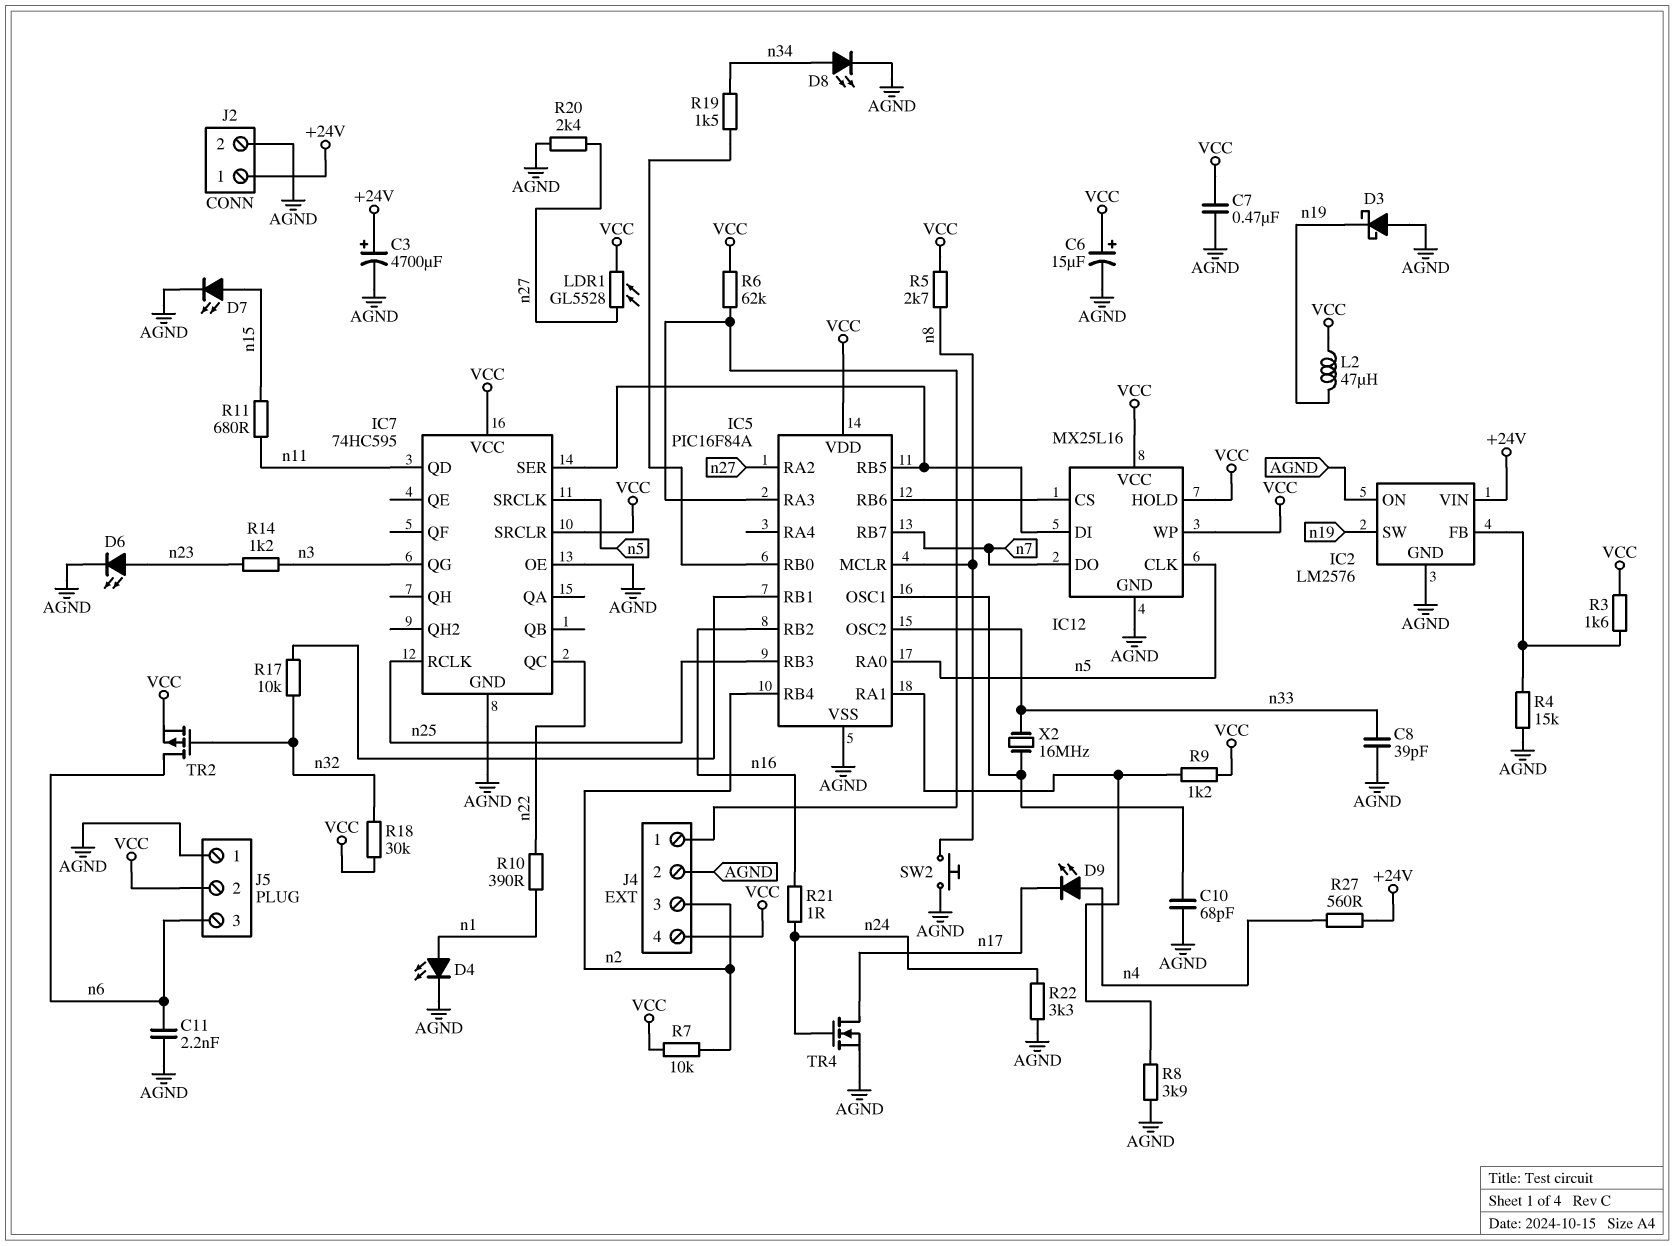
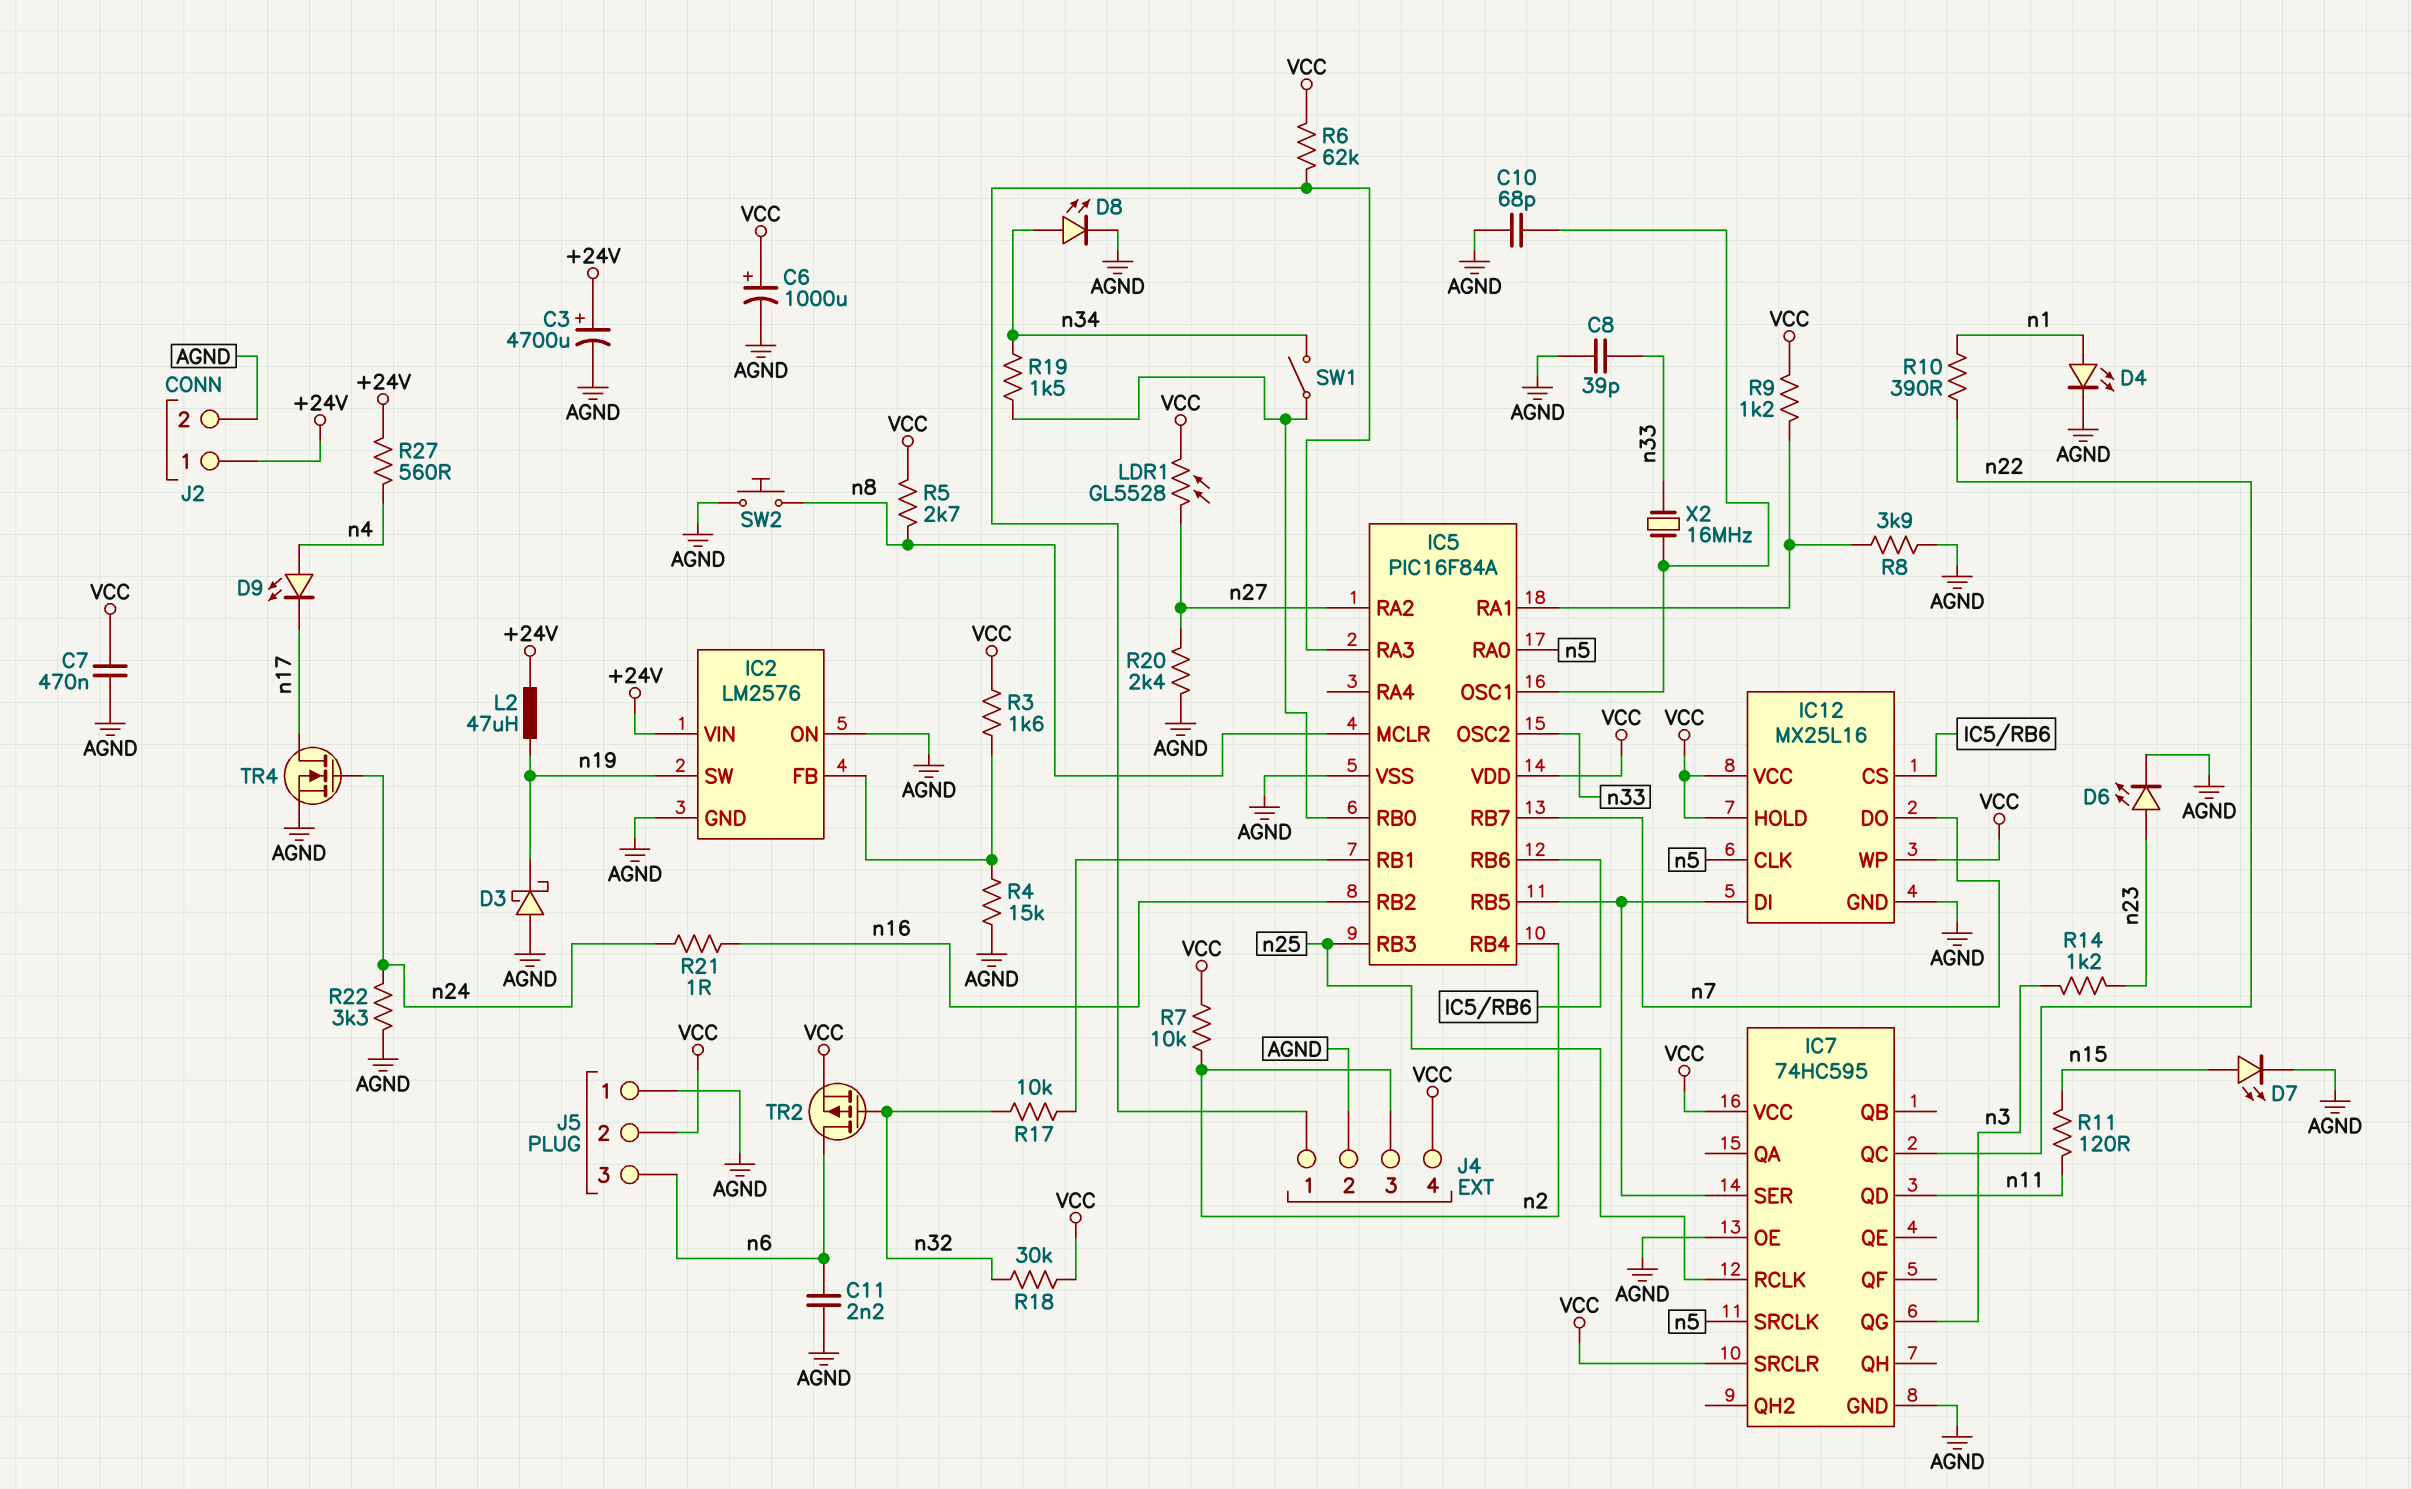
C6: 15uF (plus VCC, minus AGND) -> 1000uF (plus VCC, minus AGND)
L2: 47uH (VCC, n19) -> 47uH (+24V, n19)
R11: 680 (n11, n15) -> 120 (n11, n15)
SW1: none -> switch (IC5/RB0, n34)

